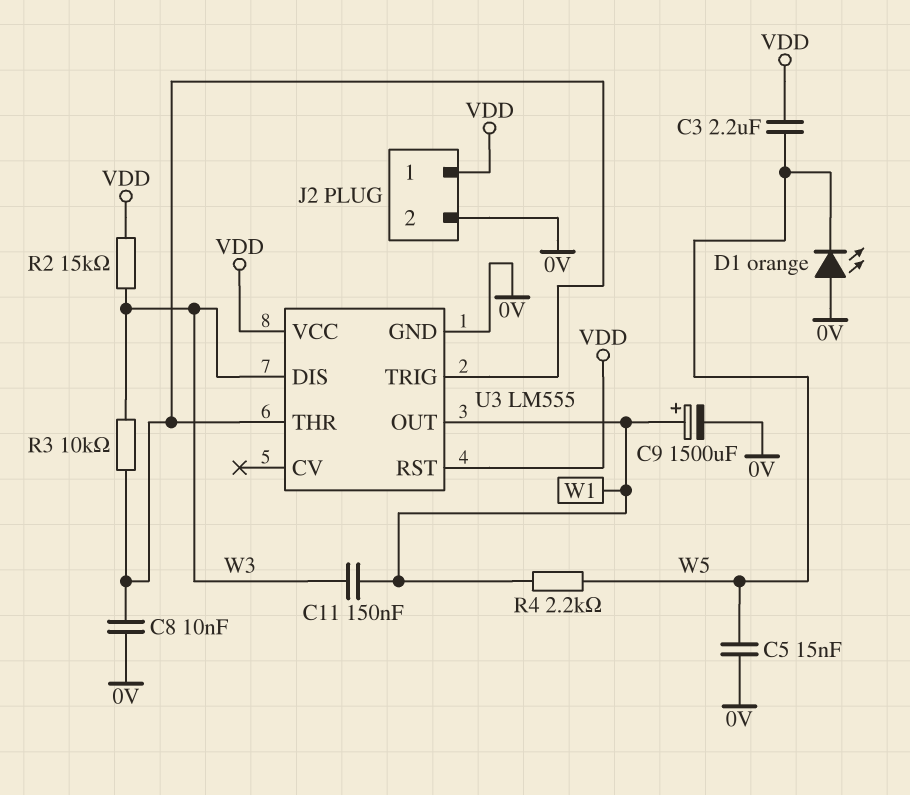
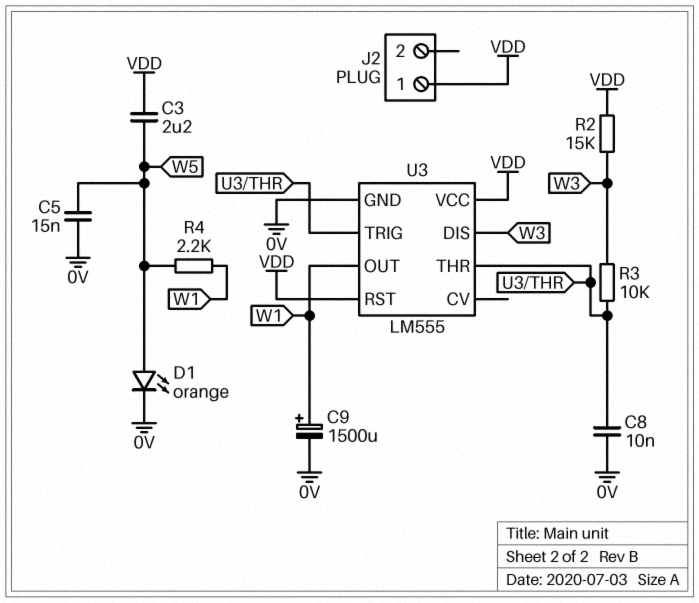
C11: 150nF (W1, W3) -> none
D1: LED orange (A 0V, K W5) -> LED orange (A W5, K 0V)
J2 pin 2: 0V -> none

